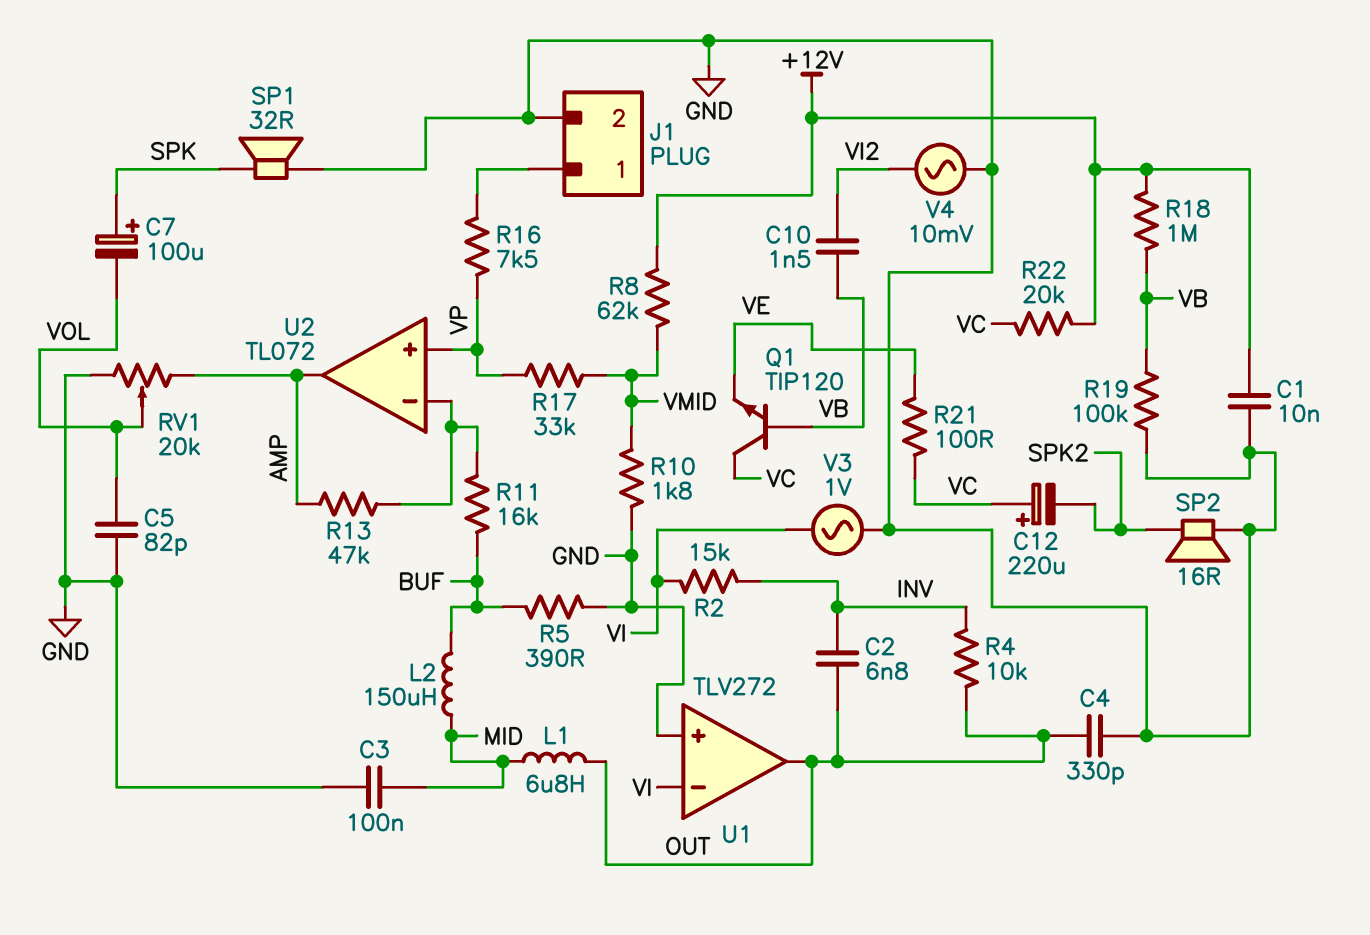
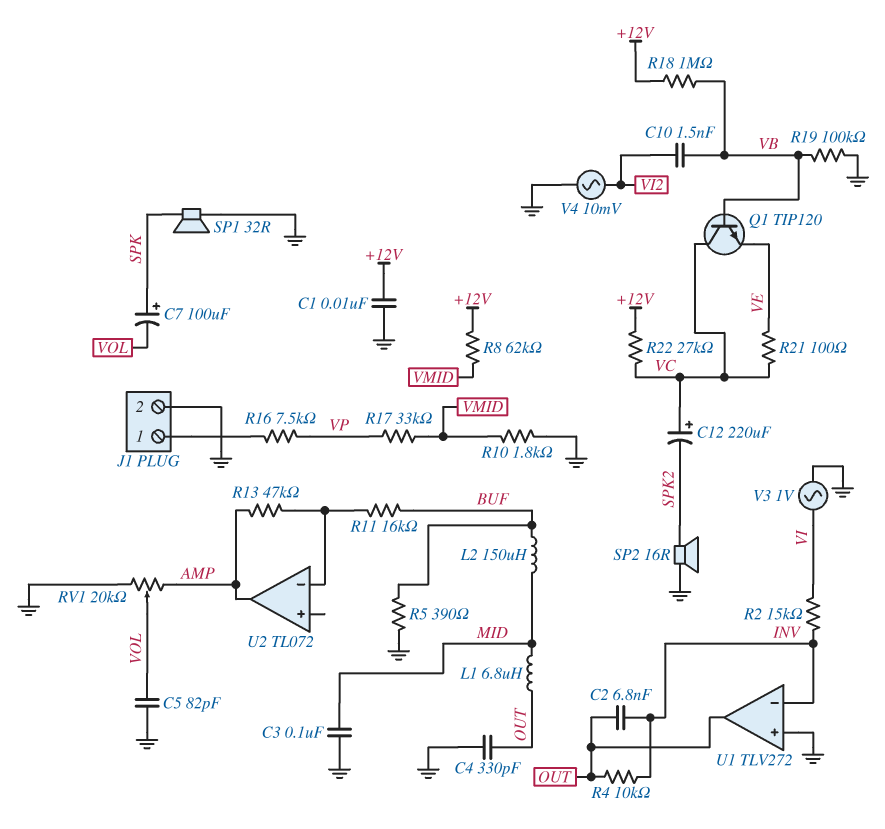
R22: 20k (+12V, VC) -> 27k (+12V, VC)
U1 pin in-: VI -> INV
U2 pin in+: VP -> none

